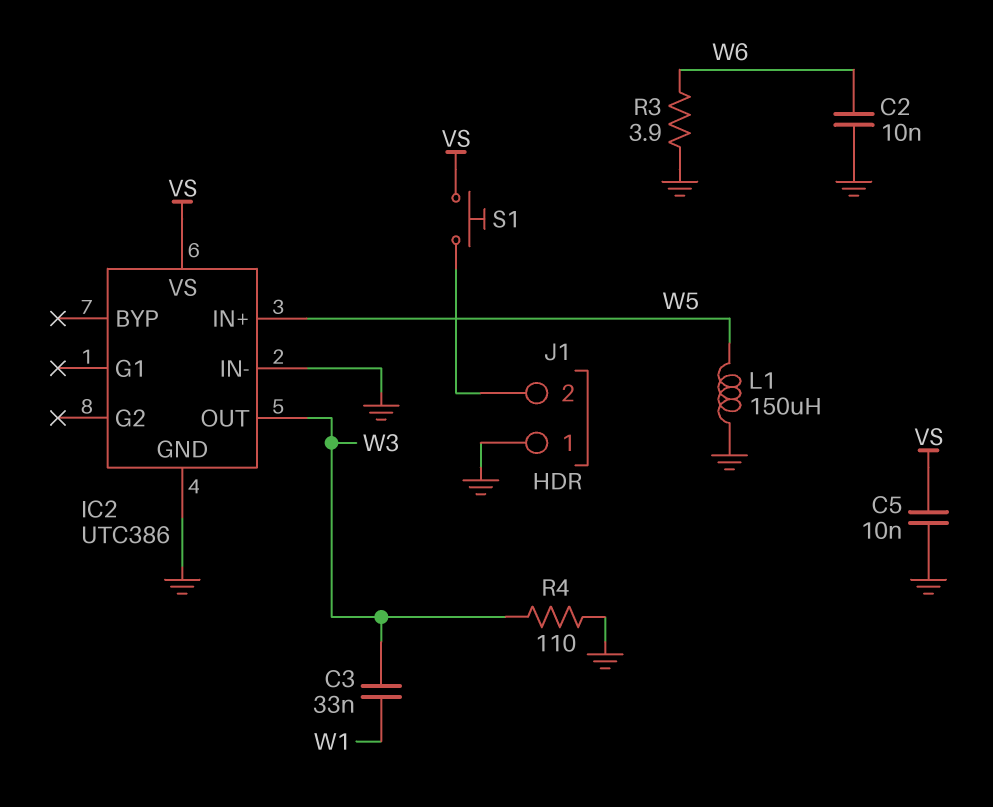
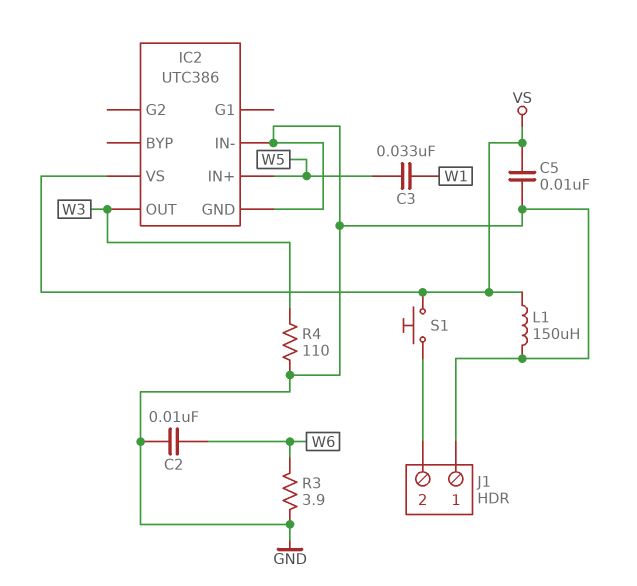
C3: 33nF (W1, W3) -> 33nF (W1, W5)
L1: 150uH (GND, W5) -> 150uH (GND, VS)

